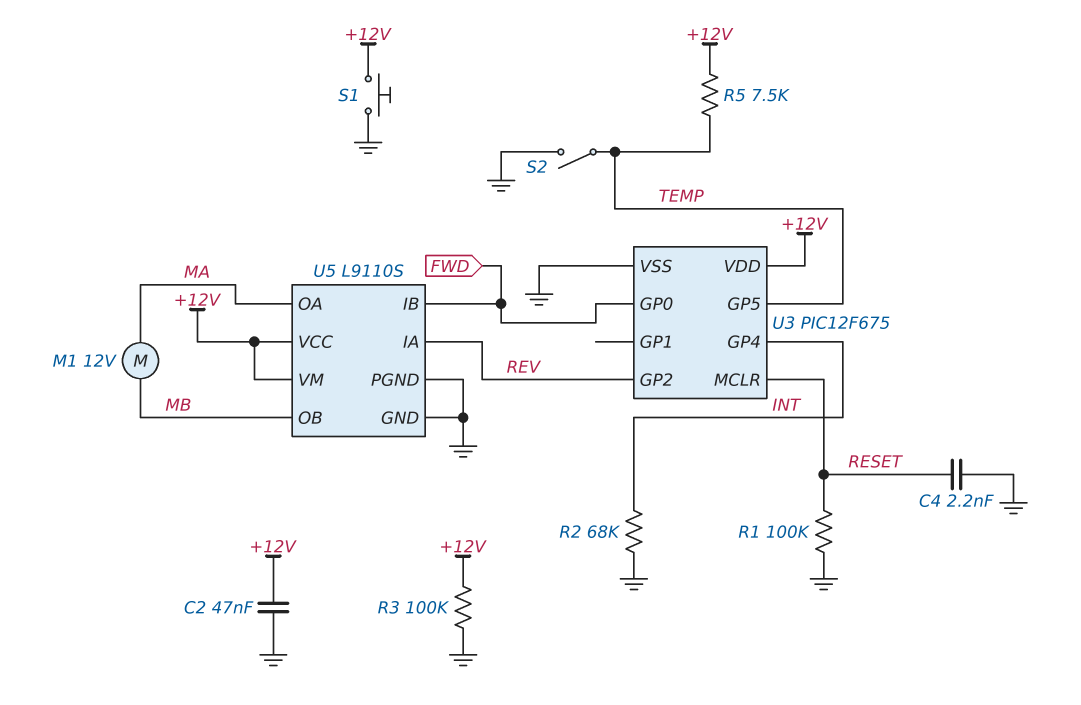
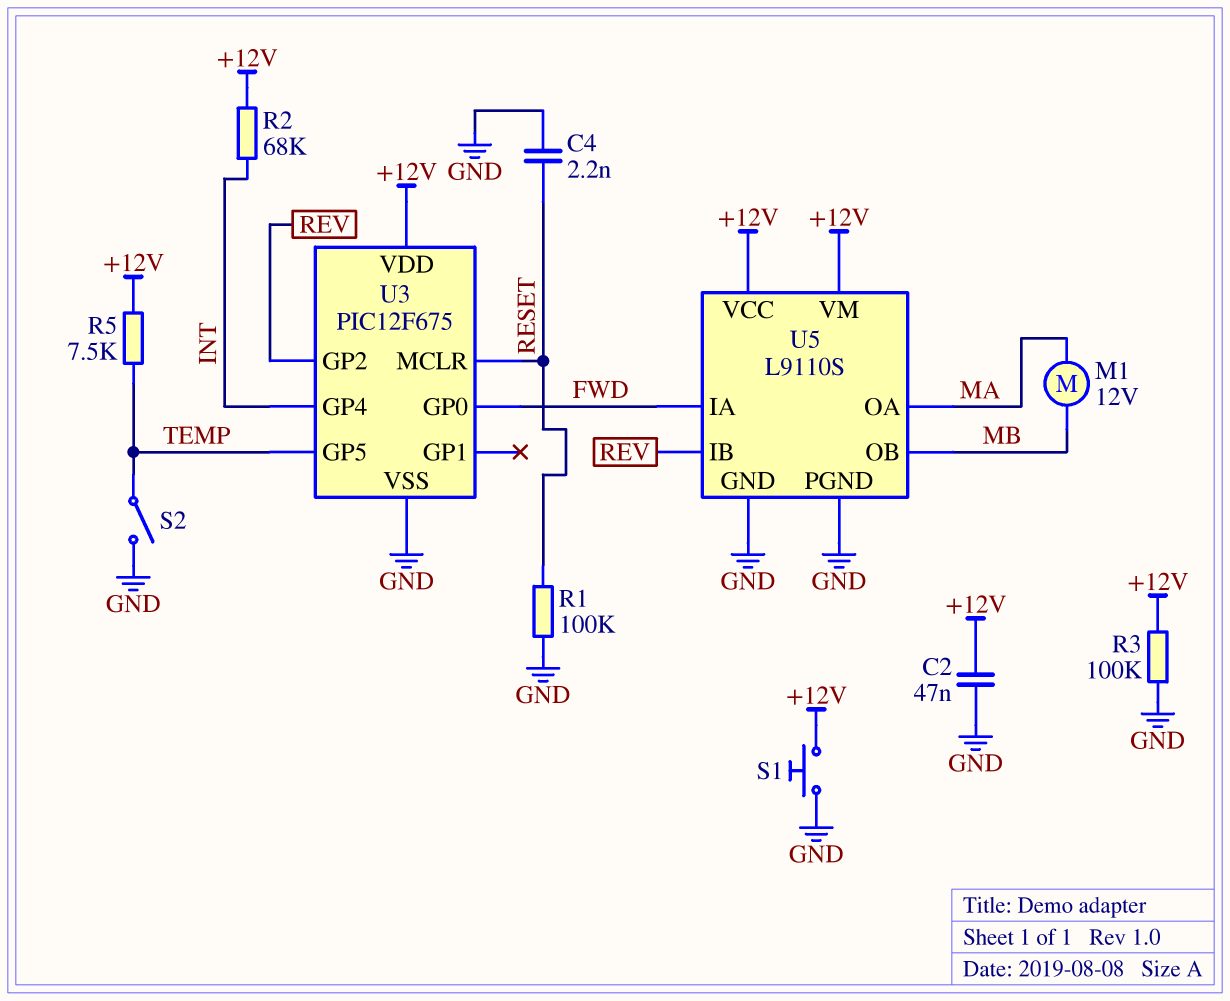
R2: 68k (GND, INT) -> 68k (+12V, INT)
U5 pin IA: REV -> FWD
U5 pin IB: FWD -> REV

